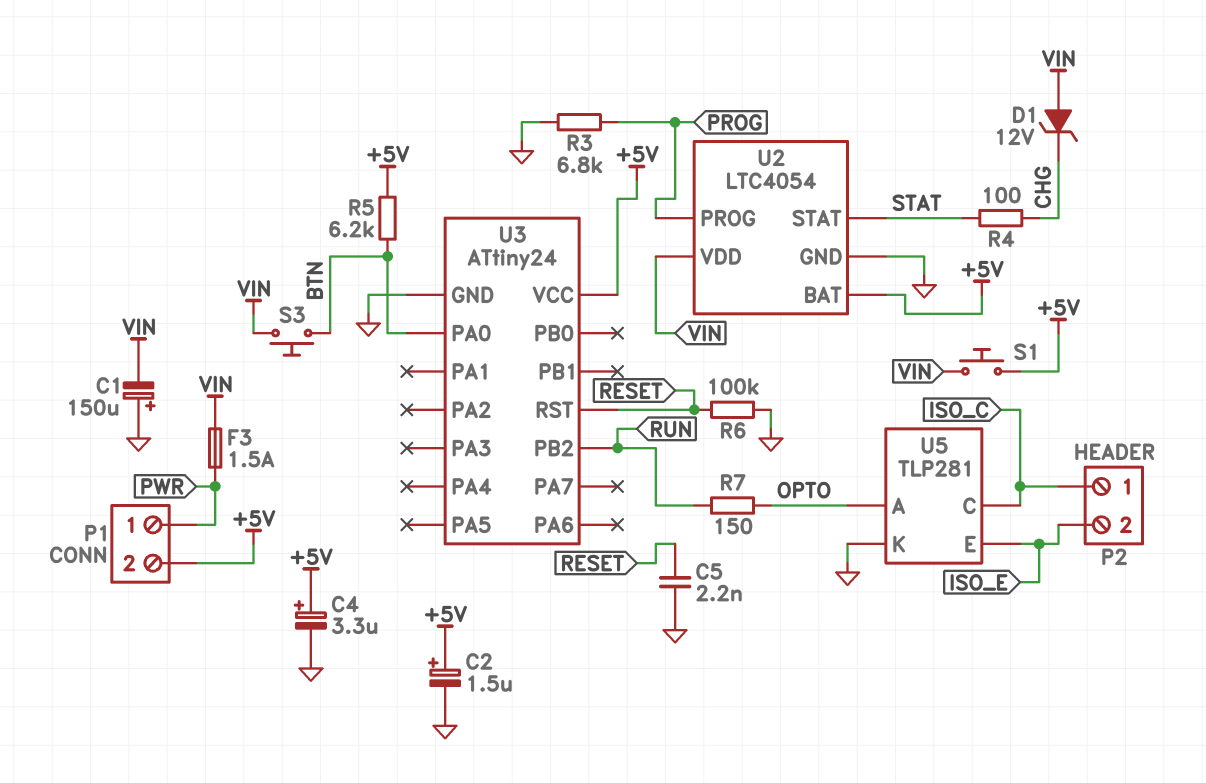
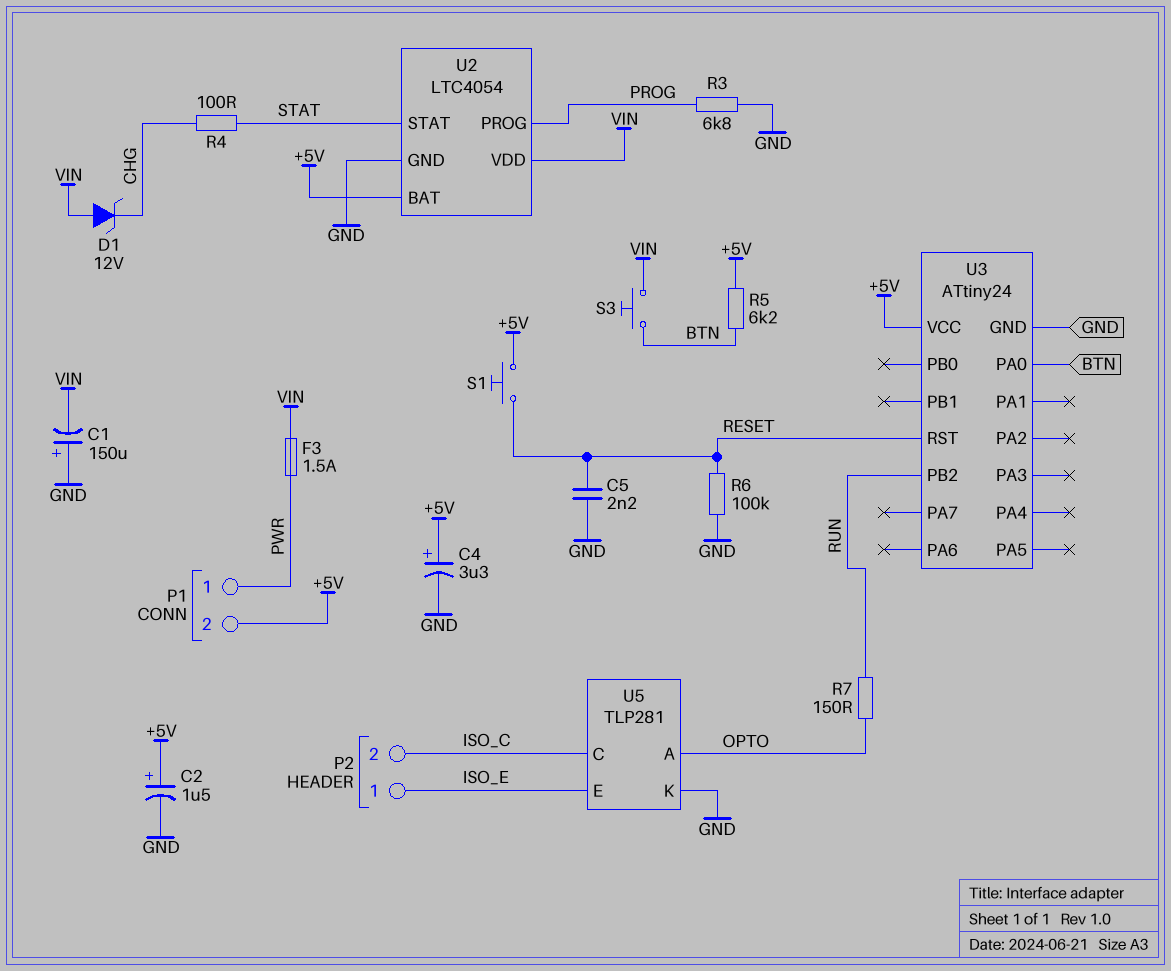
P2 pin 1: ISO_C -> ISO_E
P2 pin 2: ISO_E -> ISO_C
S1: button (+5V, VIN) -> button (+5V, RESET)

